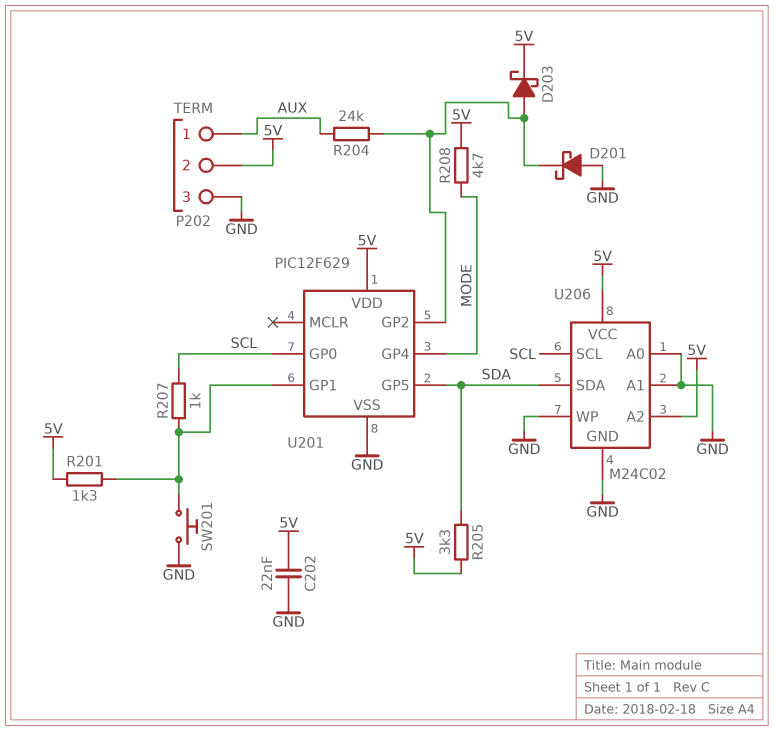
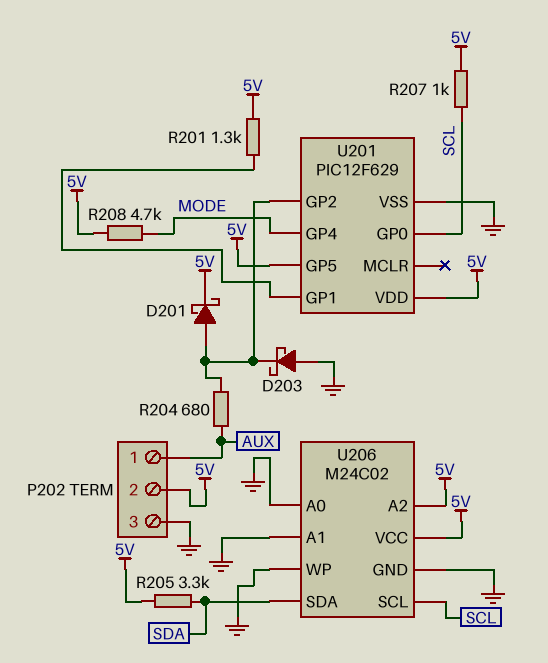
C202: 22nF (5V, GND) -> none
D201: schottky (A GND, K U201/GP2) -> schottky (A U201/GP2, K 5V)
D203: schottky (A U201/GP2, K 5V) -> schottky (A GND, K U201/GP2)
R204: 24k (AUX, U201/GP2) -> 680 (AUX, U201/GP2)
R207: 1k (SCL, U201/GP1) -> 1k (5V, SCL)
SW201: button (GND, U201/GP1) -> none
U201 pin GP5: SDA -> 5V

